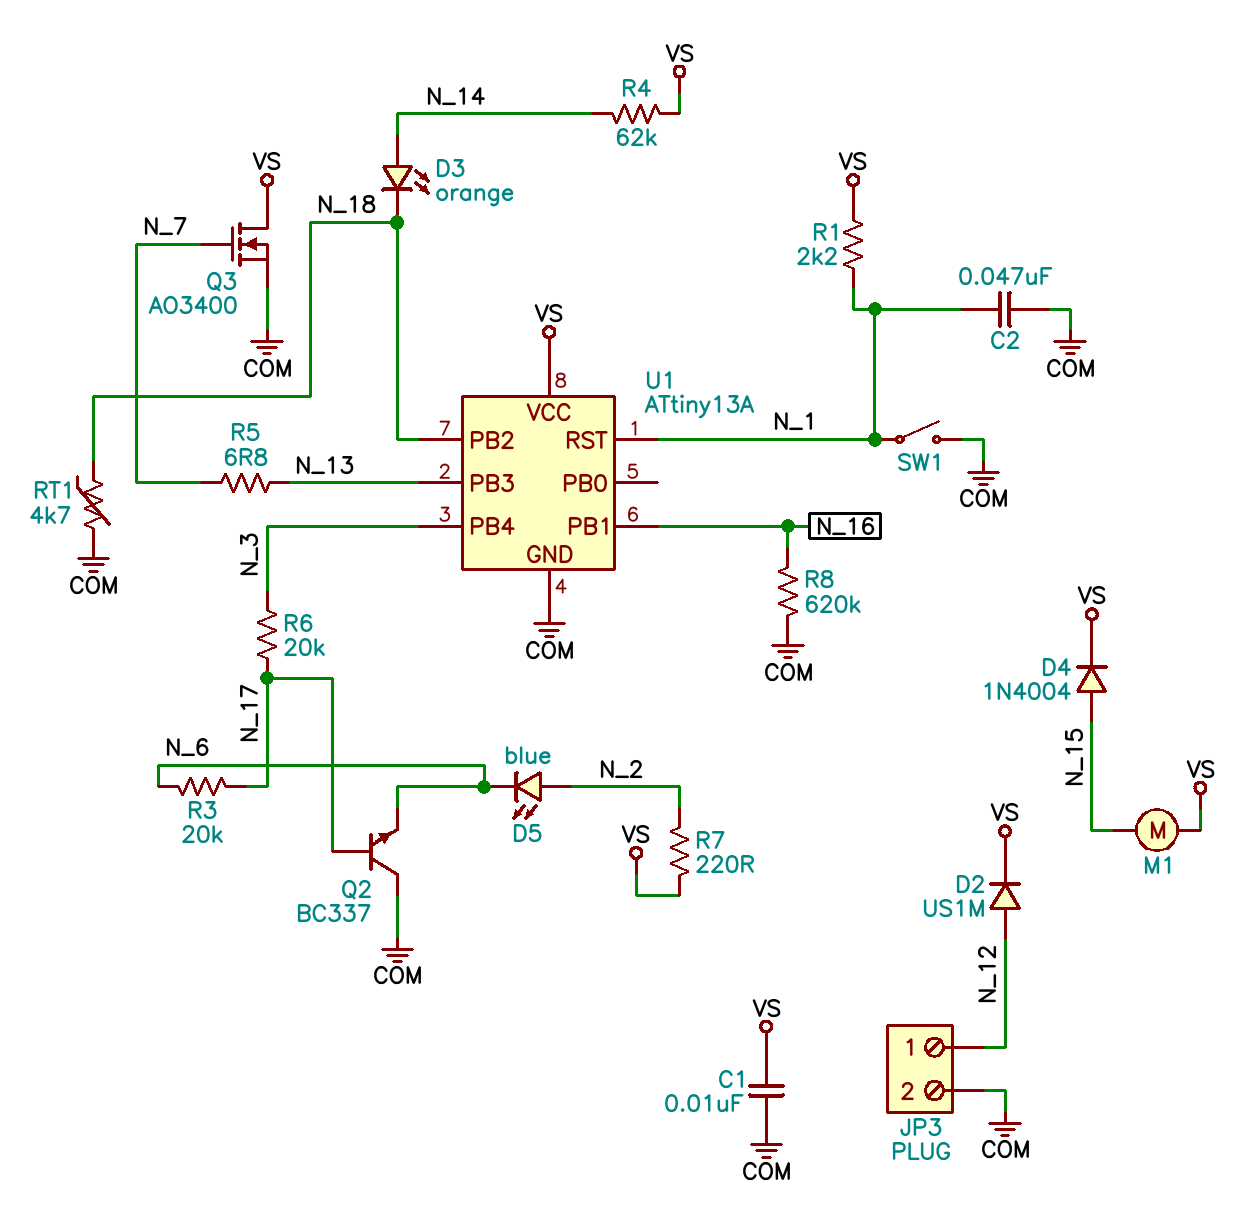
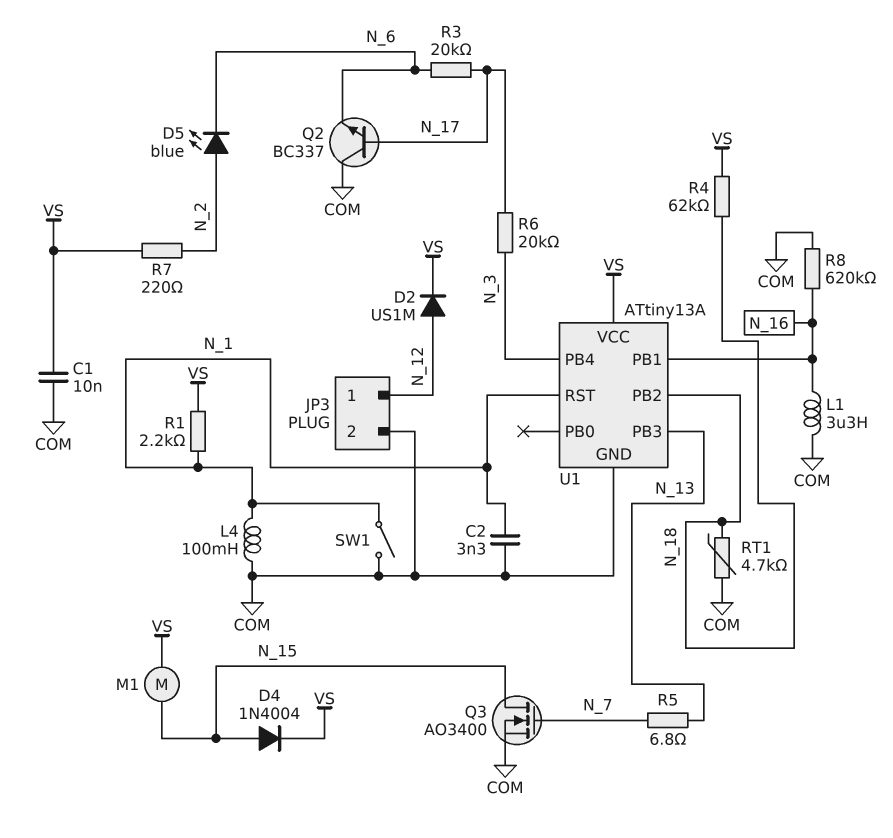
C2: 47nF (COM, N_1) -> 3.3nF (COM, N_1)
D3: LED orange (A N_14, K N_18) -> none
L1: none -> 3.3uH (COM, N_16)
L4: none -> 100mH (COM, N_1)
Q3: NMOS AO3400 (G N_7, D VS, S COM) -> NMOS AO3400 (G N_7, D N_15, S COM)
R4: 62k (N_14, VS) -> 62k (N_18, VS)

